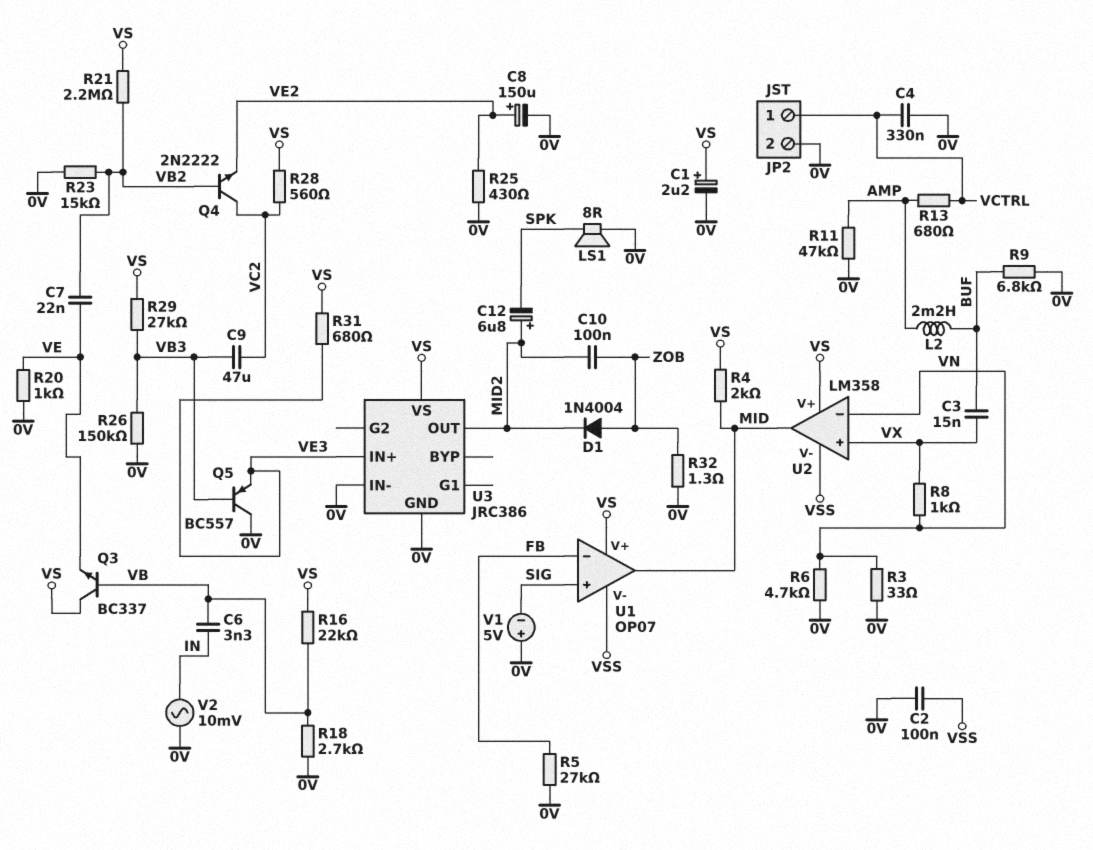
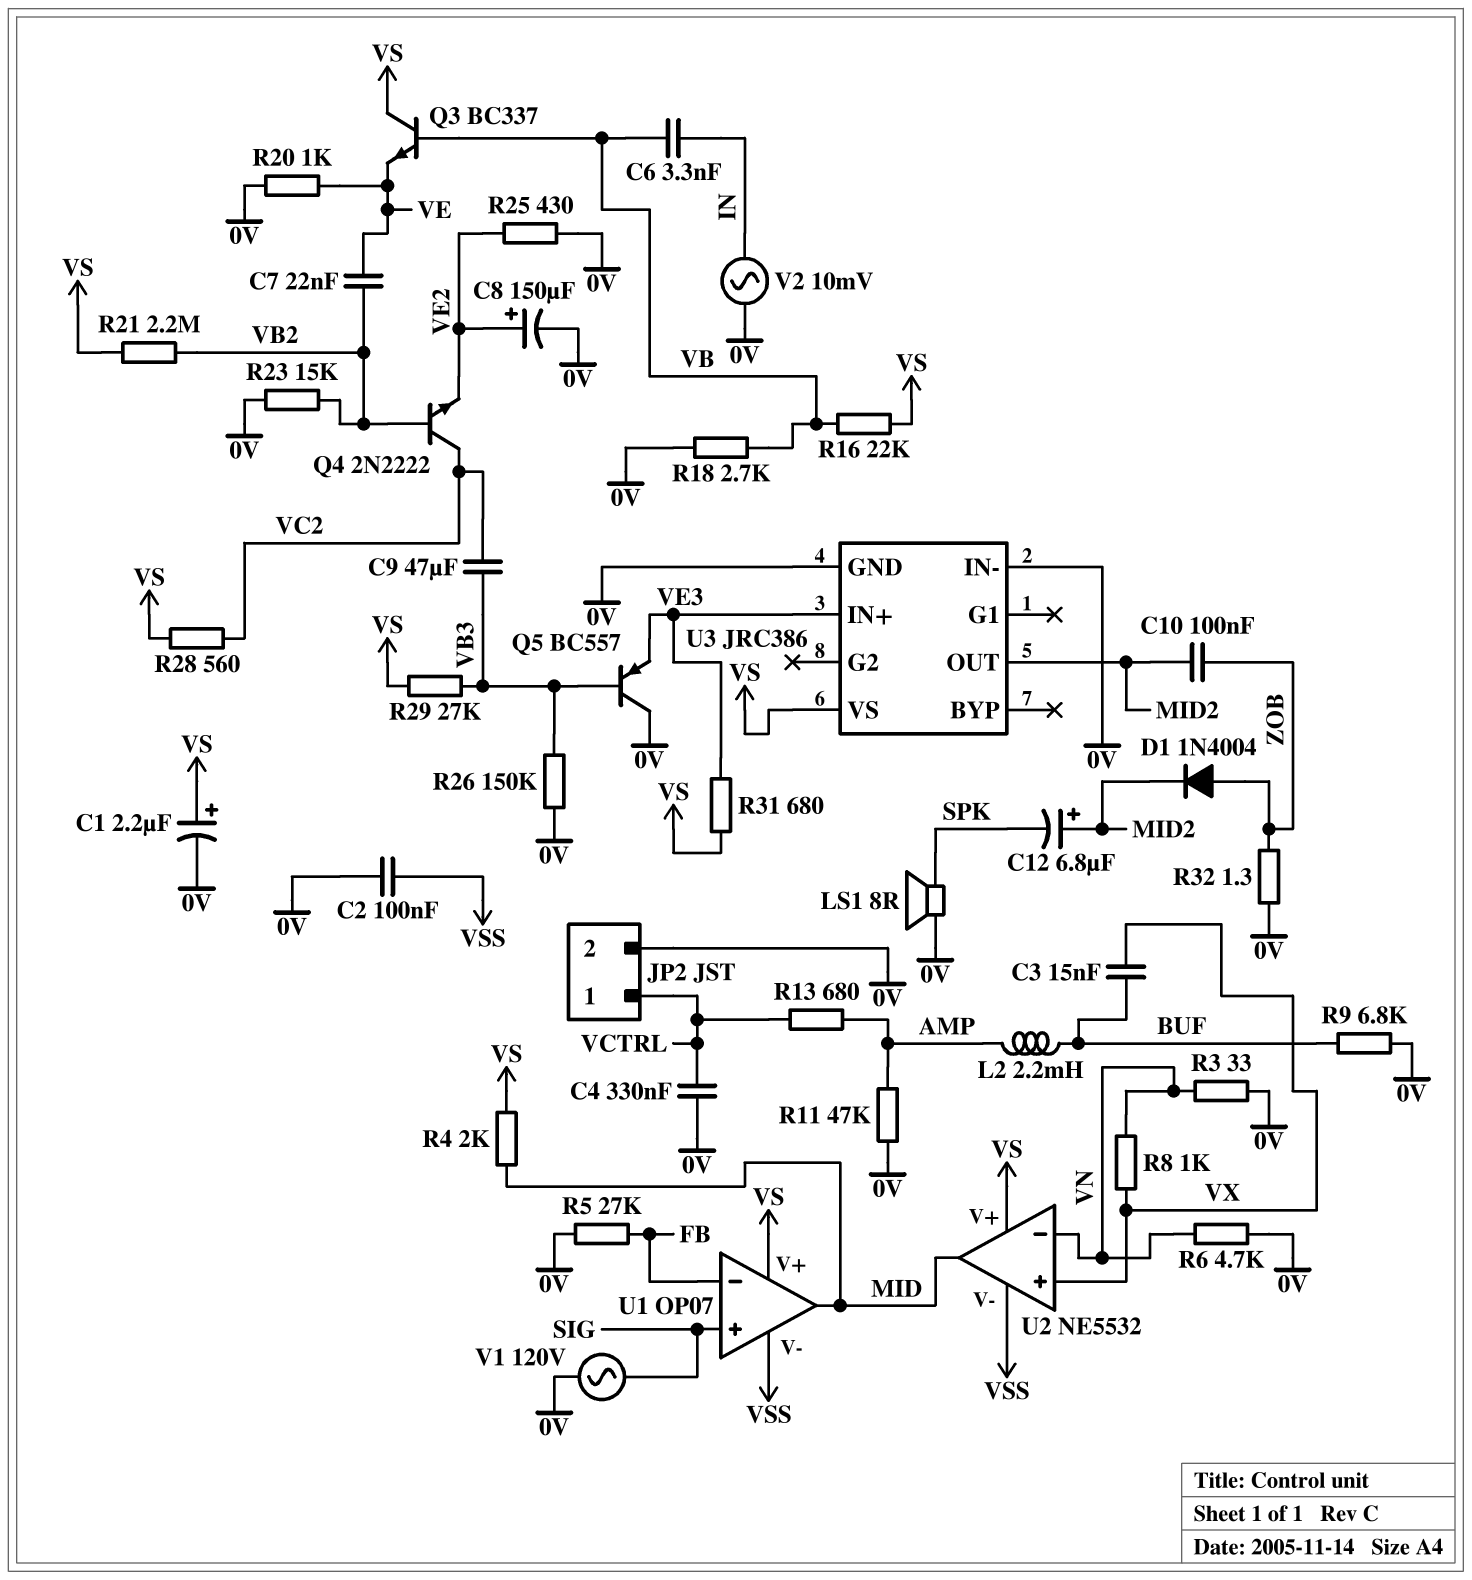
U2: LM358 -> NE5532
V1: 5V (plus 0V, minus SIG) -> AC 120V (0V, SIG)

